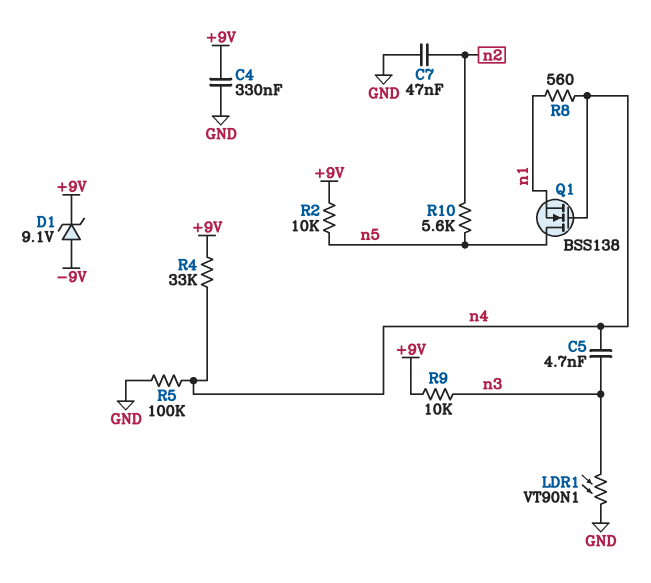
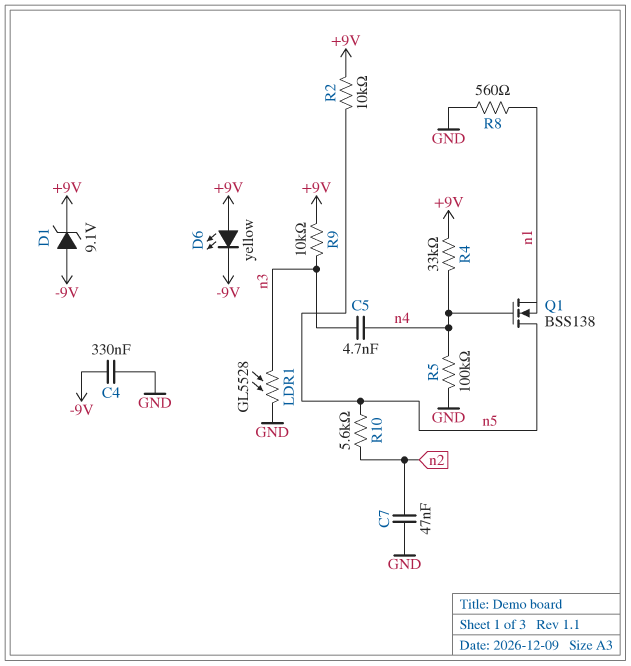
C4: 330nF (+9V, GND) -> 330nF (-9V, GND)
D6: none -> LED yellow (A +9V, K -9V)
LDR1: VT90N1 (GND, n3) -> GL5528 (GND, n3)
R8: 560 (n1, n4) -> 560 (GND, n1)

